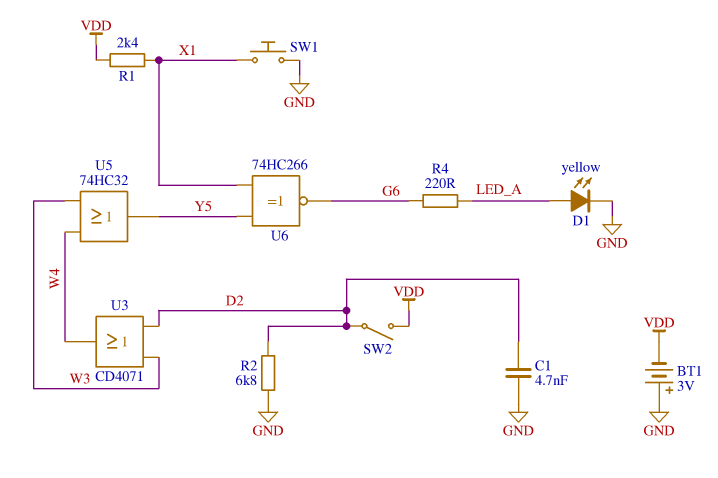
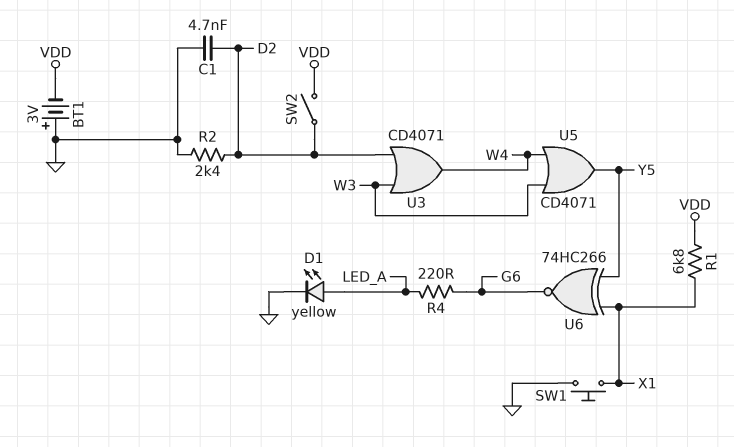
R1: 2.4k (VDD, X1) -> 6.8k (VDD, X1)
R2: 6.8k (D2, GND) -> 2.4k (D2, GND)
U5: OR 74HC32 (in W3, in W4, out Y5) -> OR CD4071 (in W3, in W4, out Y5)

